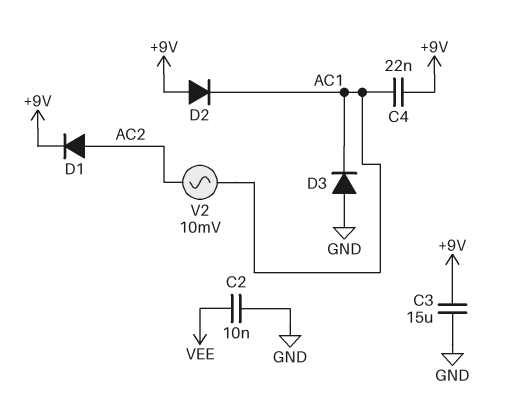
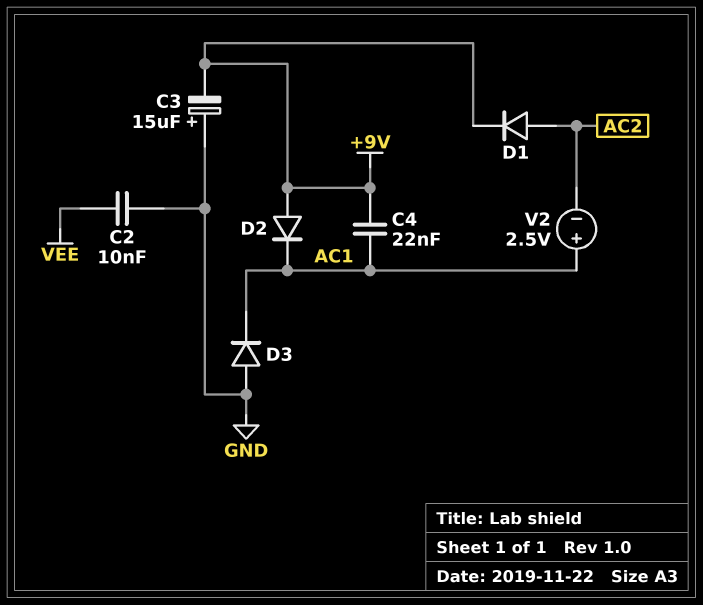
C3: 15uF (+9V, GND) -> 15uF (plus GND, minus +9V)
V2: AC 10mV (AC1, AC2) -> 2.5V (plus AC1, minus AC2)

